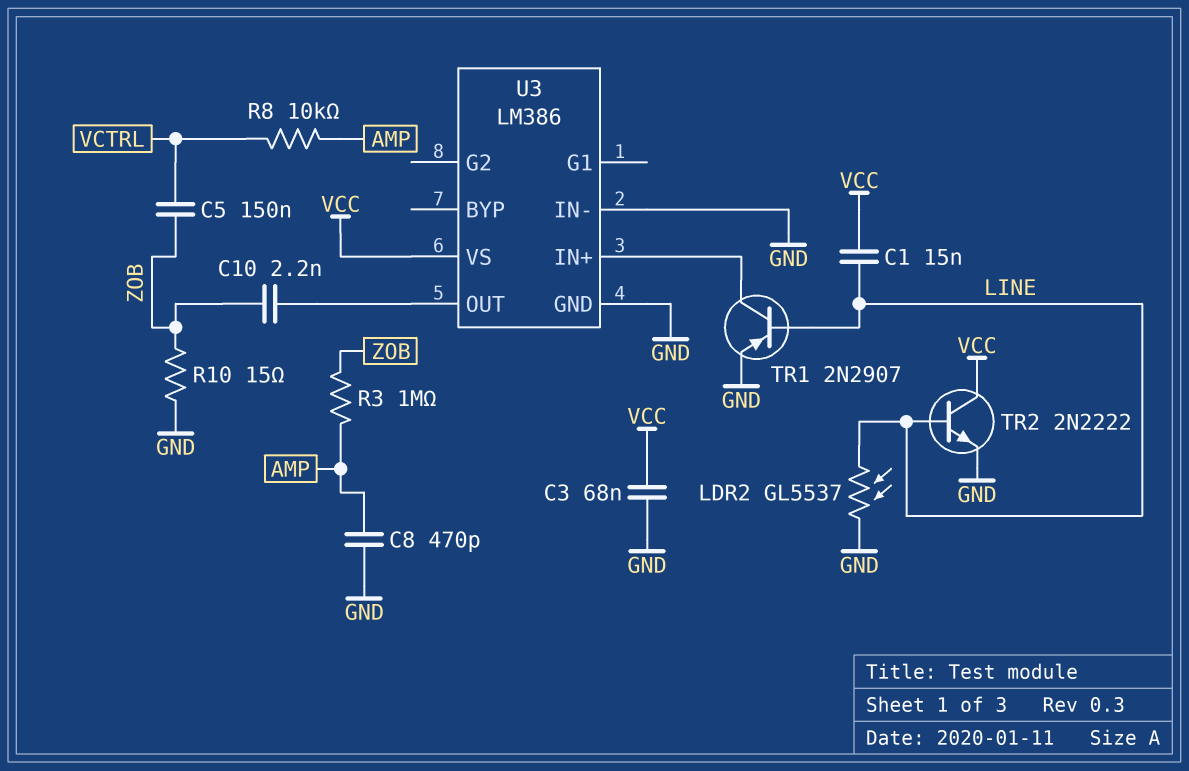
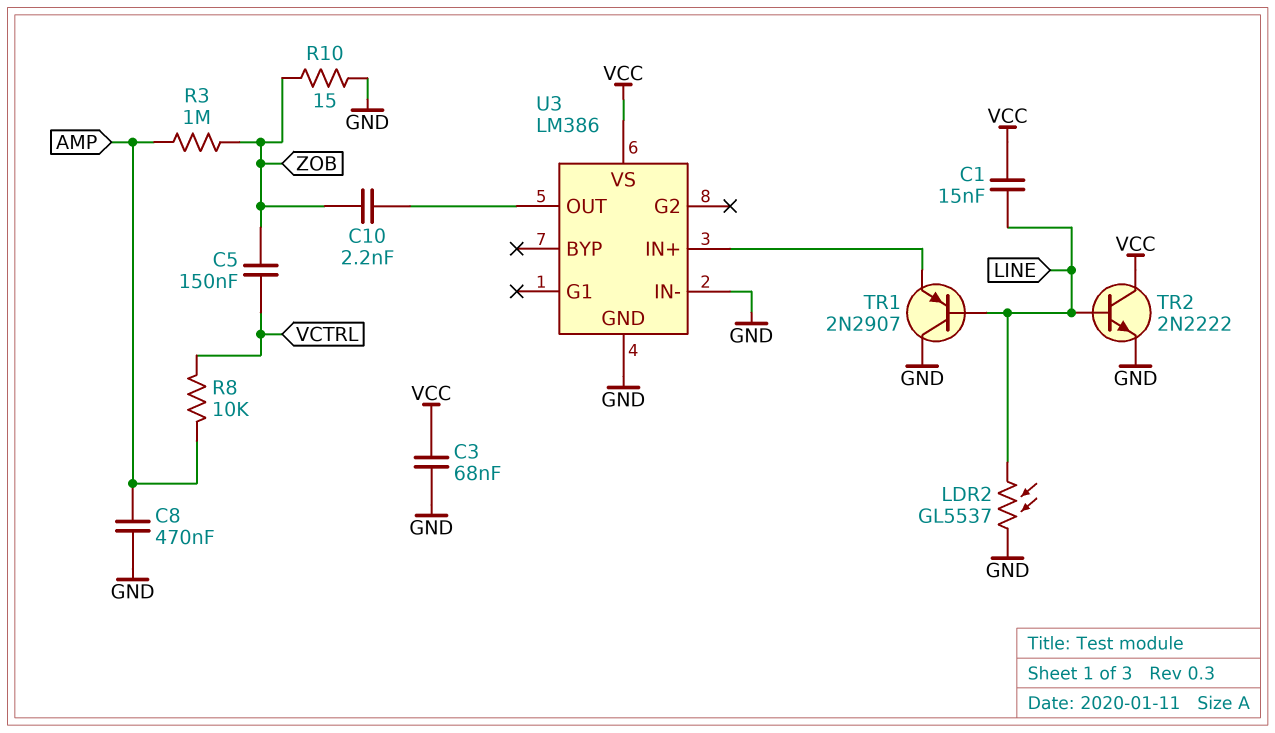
C8: 470pF (AMP, GND) -> 470nF (AMP, GND)
TR1: PNP 2N2907 (B LINE, C U3/IN+, E GND) -> PNP 2N2907 (B LINE, C GND, E U3/IN+)

